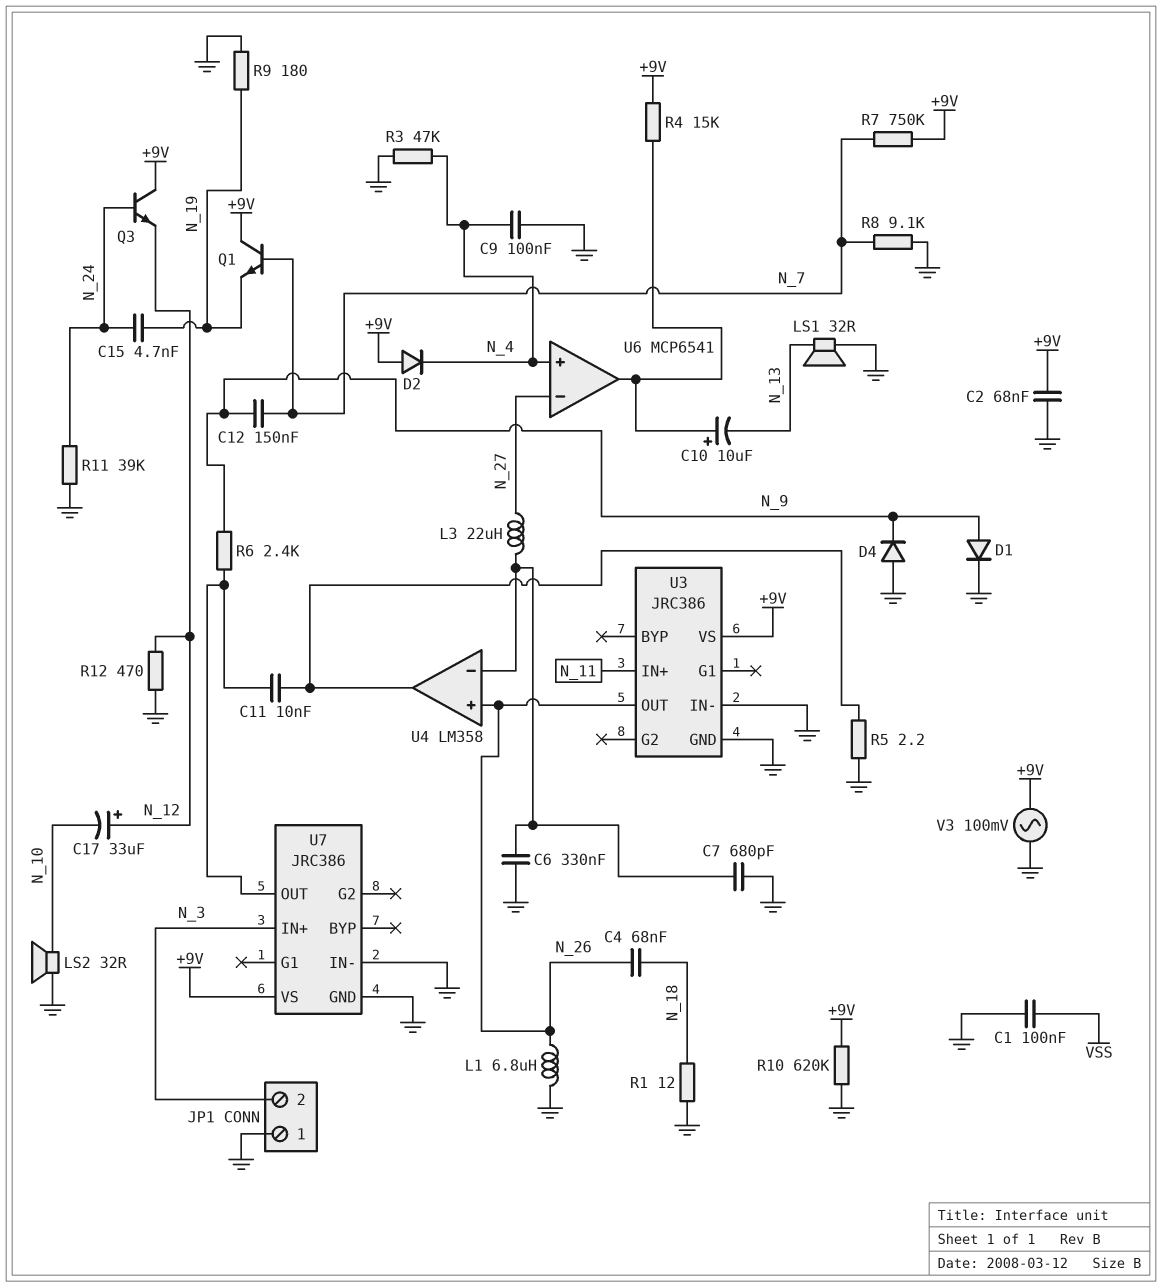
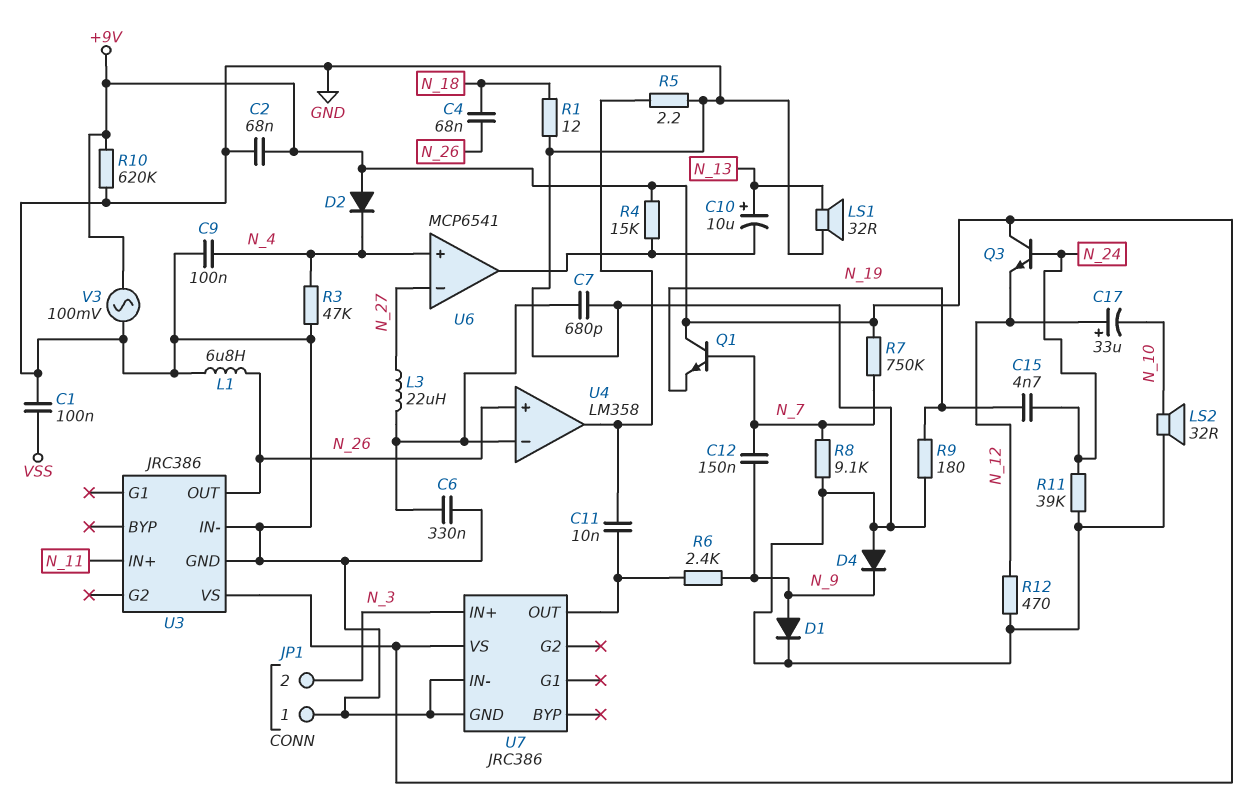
C10: 10uF (plus U6/out, minus N_13) -> 10uF (plus N_13, minus U6/out)

